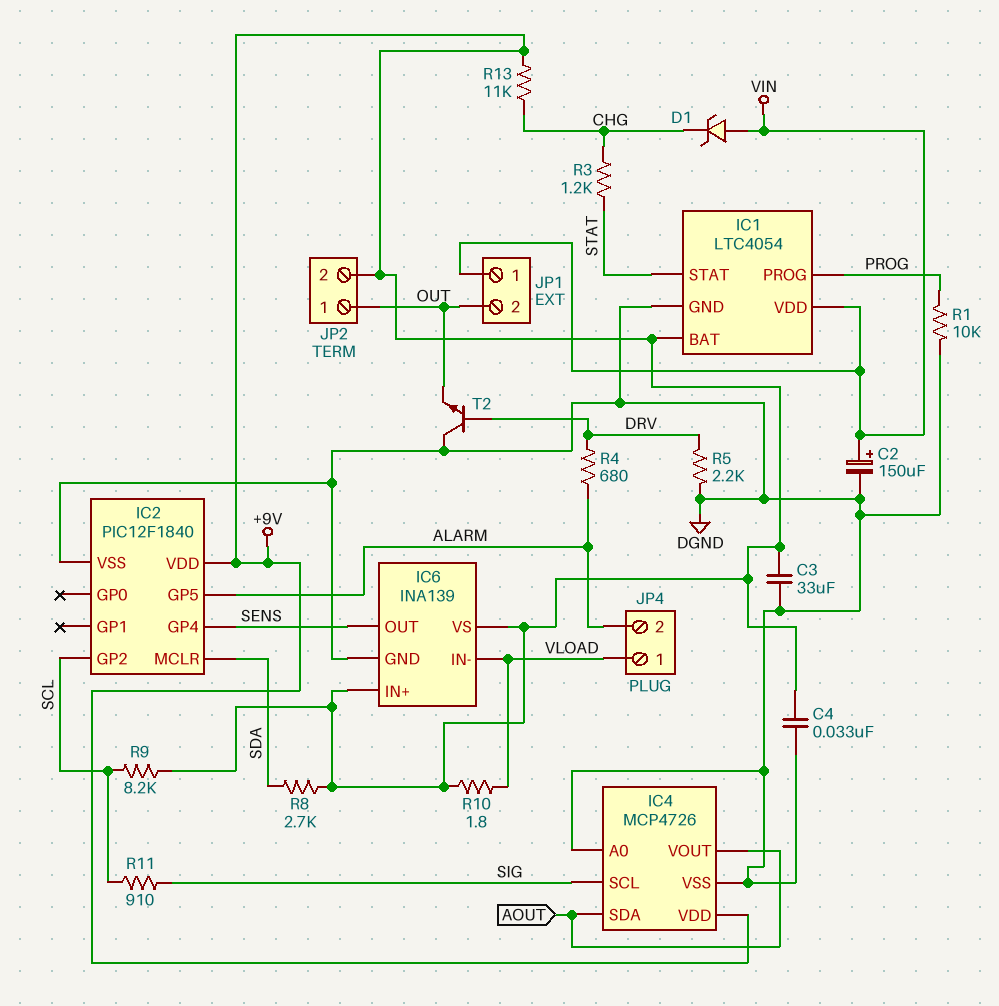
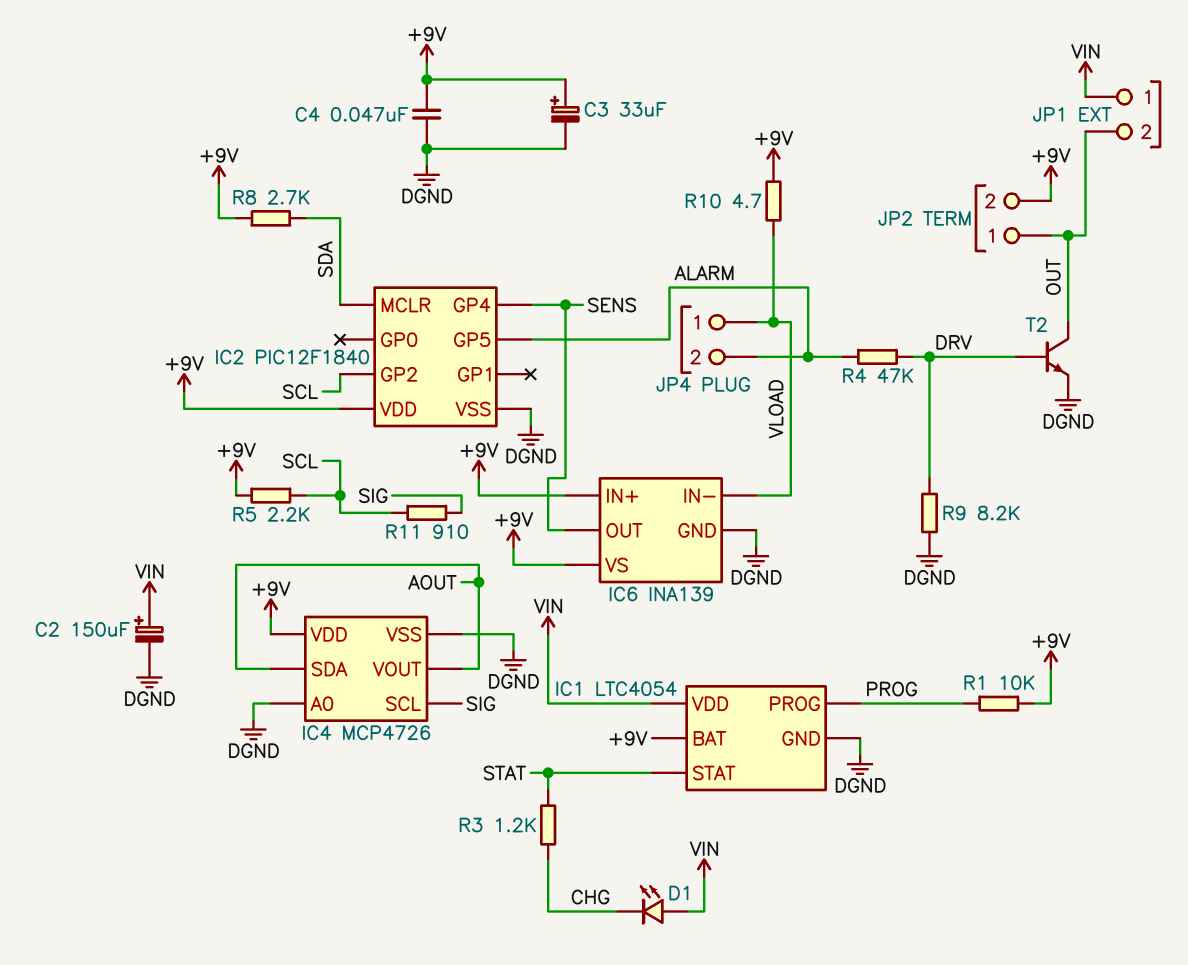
C3: 33uF (+9V, DGND) -> 33uF (plus +9V, minus DGND)
C4: 33nF (+9V, DGND) -> 47nF (+9V, DGND)
D1: zener (A VIN, K CHG) -> LED (A VIN, K CHG)
R1: 10k (DGND, PROG) -> 10k (+9V, PROG)
R4: 680 (ALARM, DRV) -> 47k (ALARM, DRV)
R5: 2.2k (DGND, DRV) -> 2.2k (+9V, SCL)
R9: 8.2k (+9V, SCL) -> 8.2k (DGND, DRV)
R10: 1.8 (+9V, VLOAD) -> 4.7 (+9V, VLOAD)
R13: 11k (+9V, CHG) -> none
T2: NPN (B DRV, C DGND, E OUT) -> NPN (B DRV, C OUT, E DGND)

